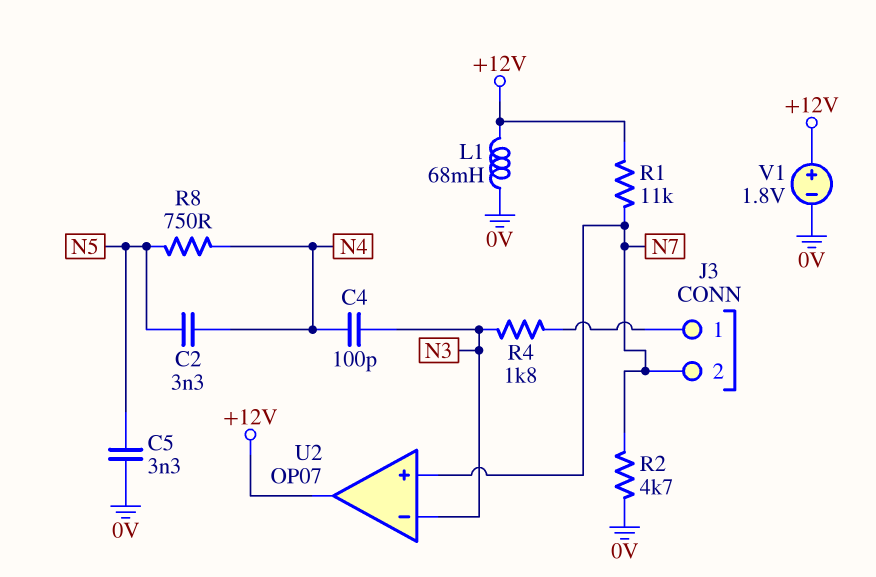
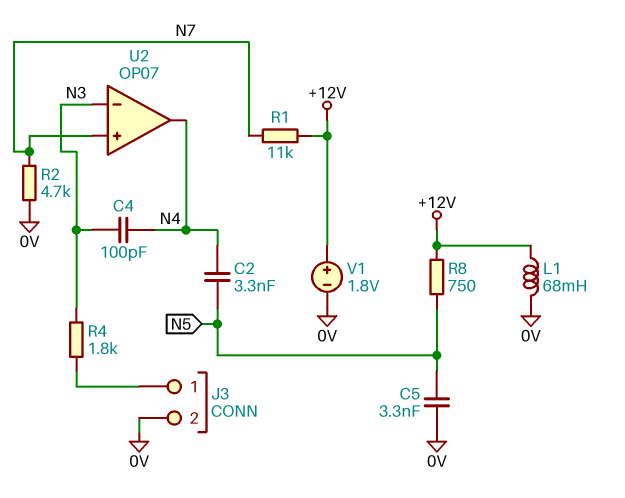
J3 pin 2: N7 -> 0V
R8: 750 (N4, N5) -> 750 (+12V, N5)
U2 pin out: +12V -> N4

